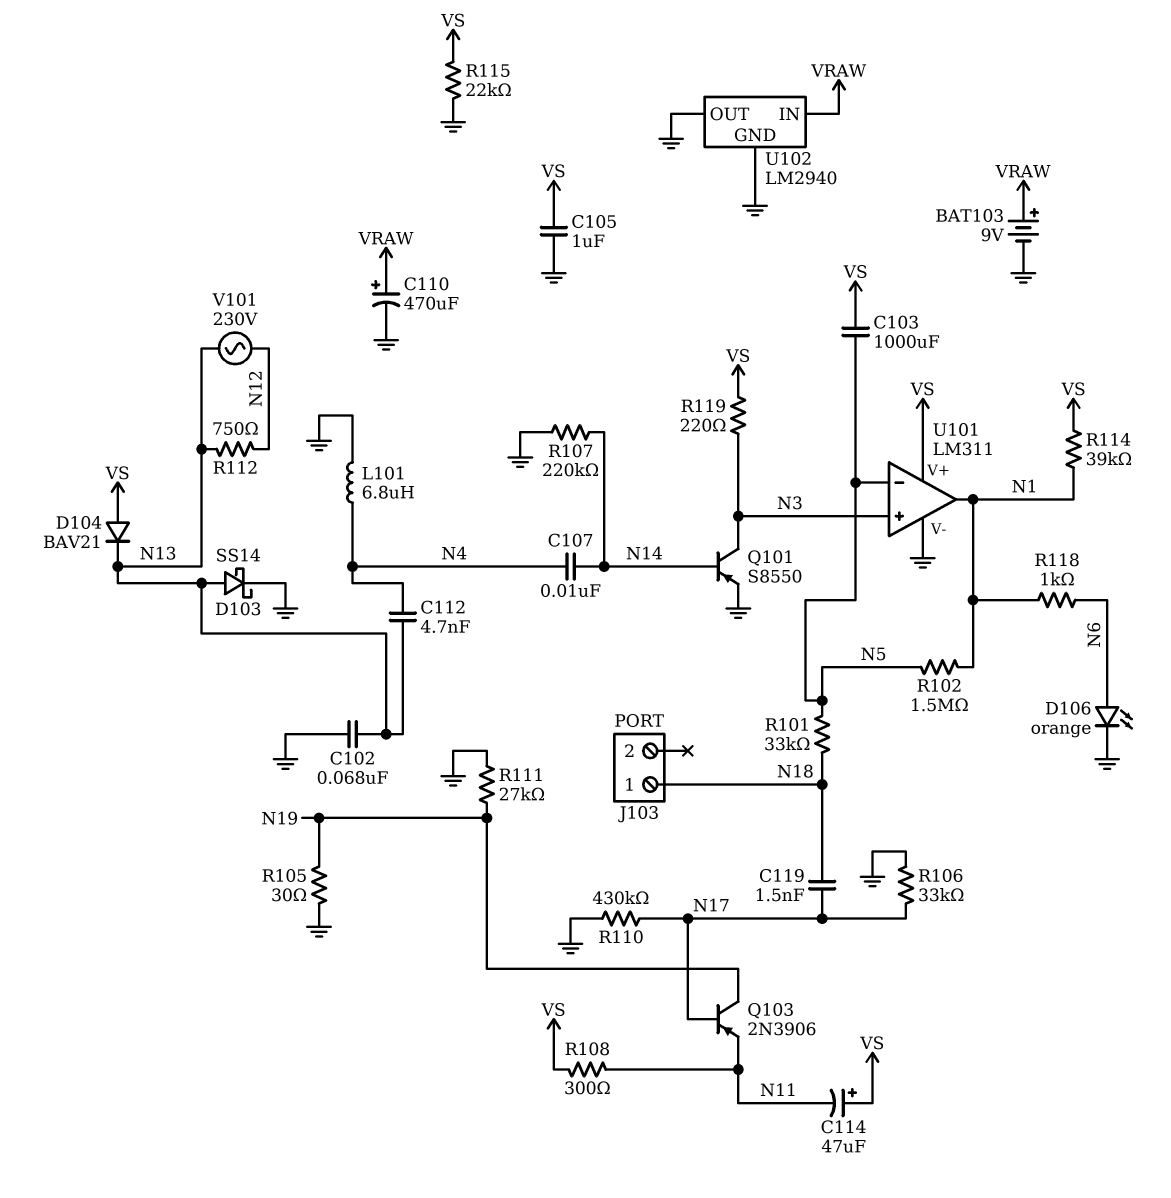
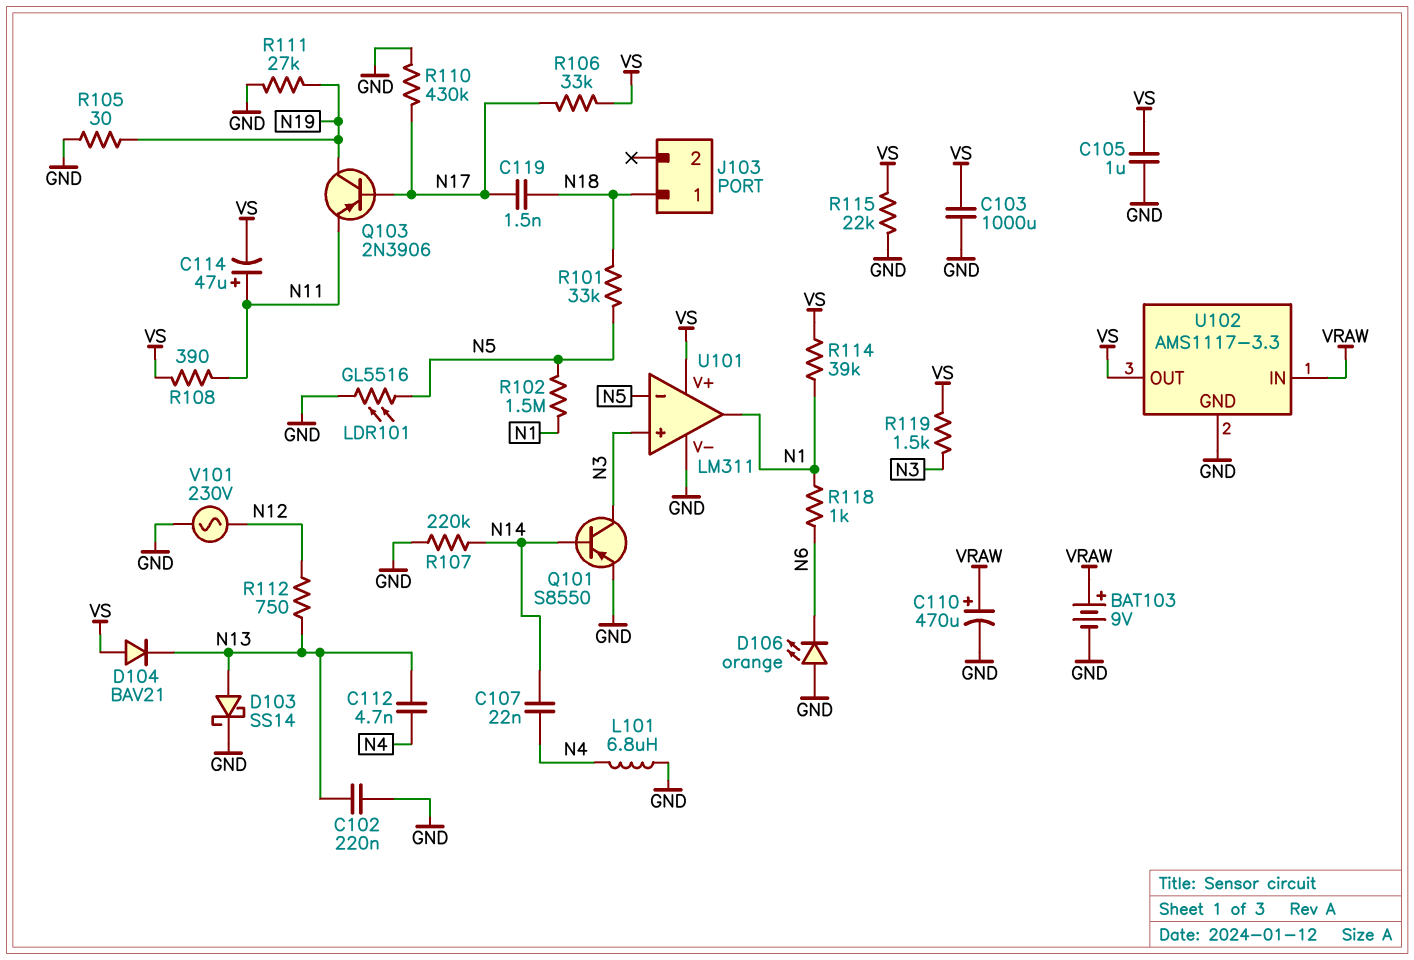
C102: 68nF (GND, N13) -> 220nF (GND, N13)
C103: 1000uF (N5, VS) -> 1000uF (GND, VS)
C107: 10nF (N4, N14) -> 22nF (N4, N14)
C114: 47uF (plus VS, minus N11) -> 47uF (plus N11, minus VS)
D106: LED orange (A N6, K GND) -> LED orange (A GND, K N6)
LDR101: none -> GL5516 (GND, N5)
R106: 33k (GND, N17) -> 33k (N17, VS)
R108: 300 (N11, VS) -> 390 (N11, VS)
R119: 220 (N3, VS) -> 1.5k (N3, VS)
U102: LM2940 -> AMS1117-3.3
U102 pin OUT: GND -> VS
V101: AC 230V (N12, N13) -> AC 230V (GND, N12)

